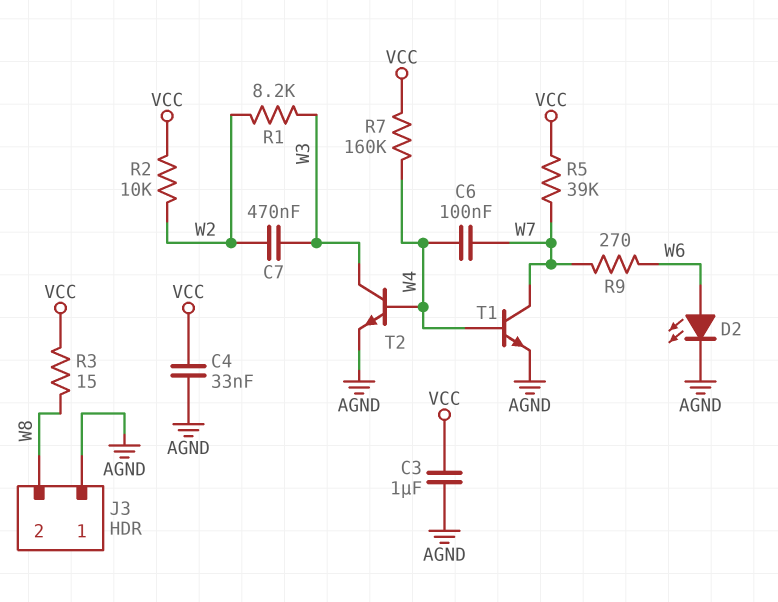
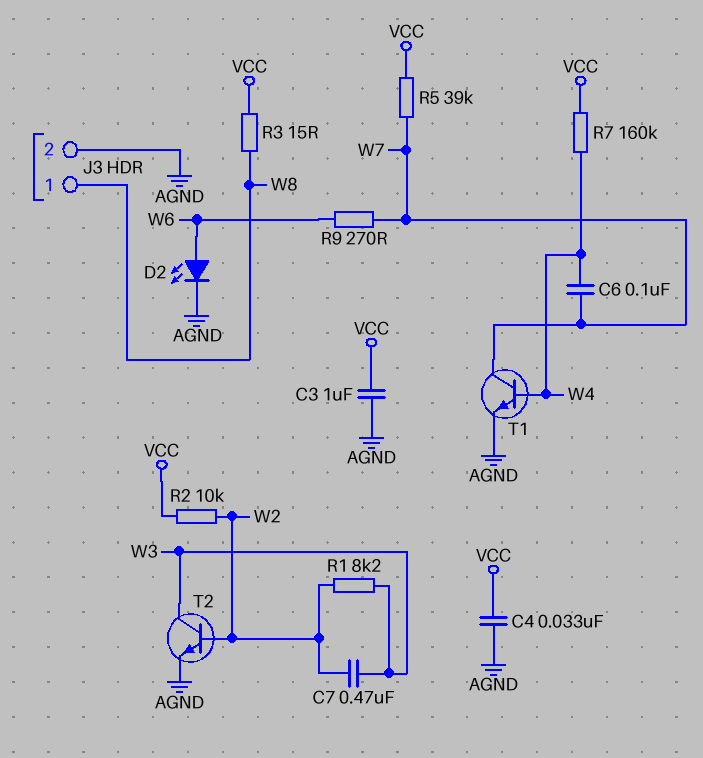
J3 pin 1: AGND -> W8
J3 pin 2: W8 -> AGND
T2: NPN (B W4, C W3, E AGND) -> NPN (B W2, C W3, E AGND)

